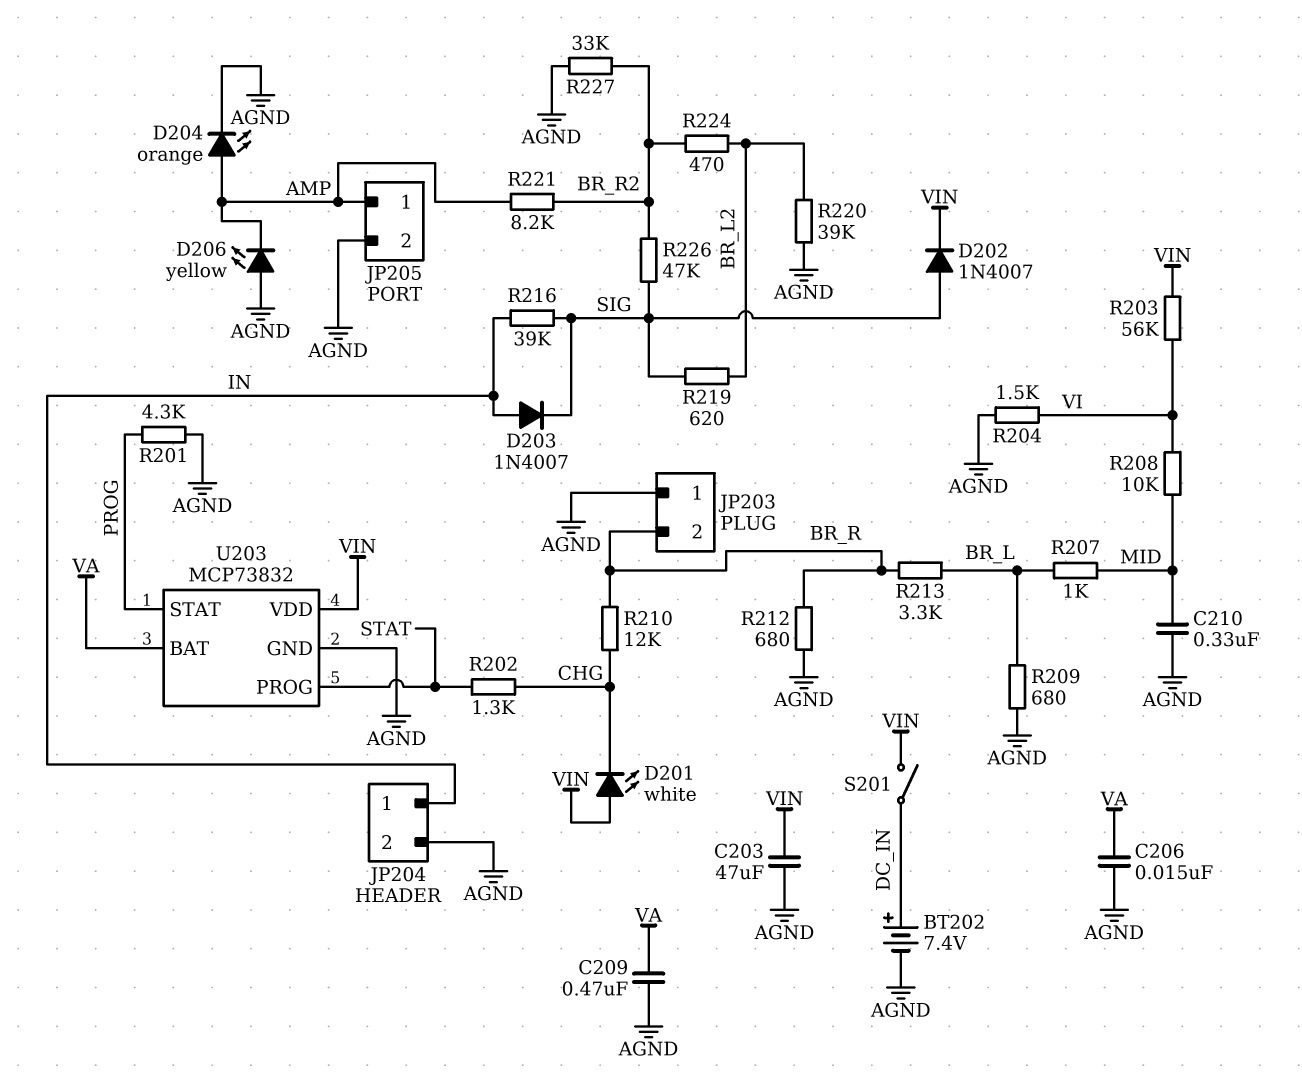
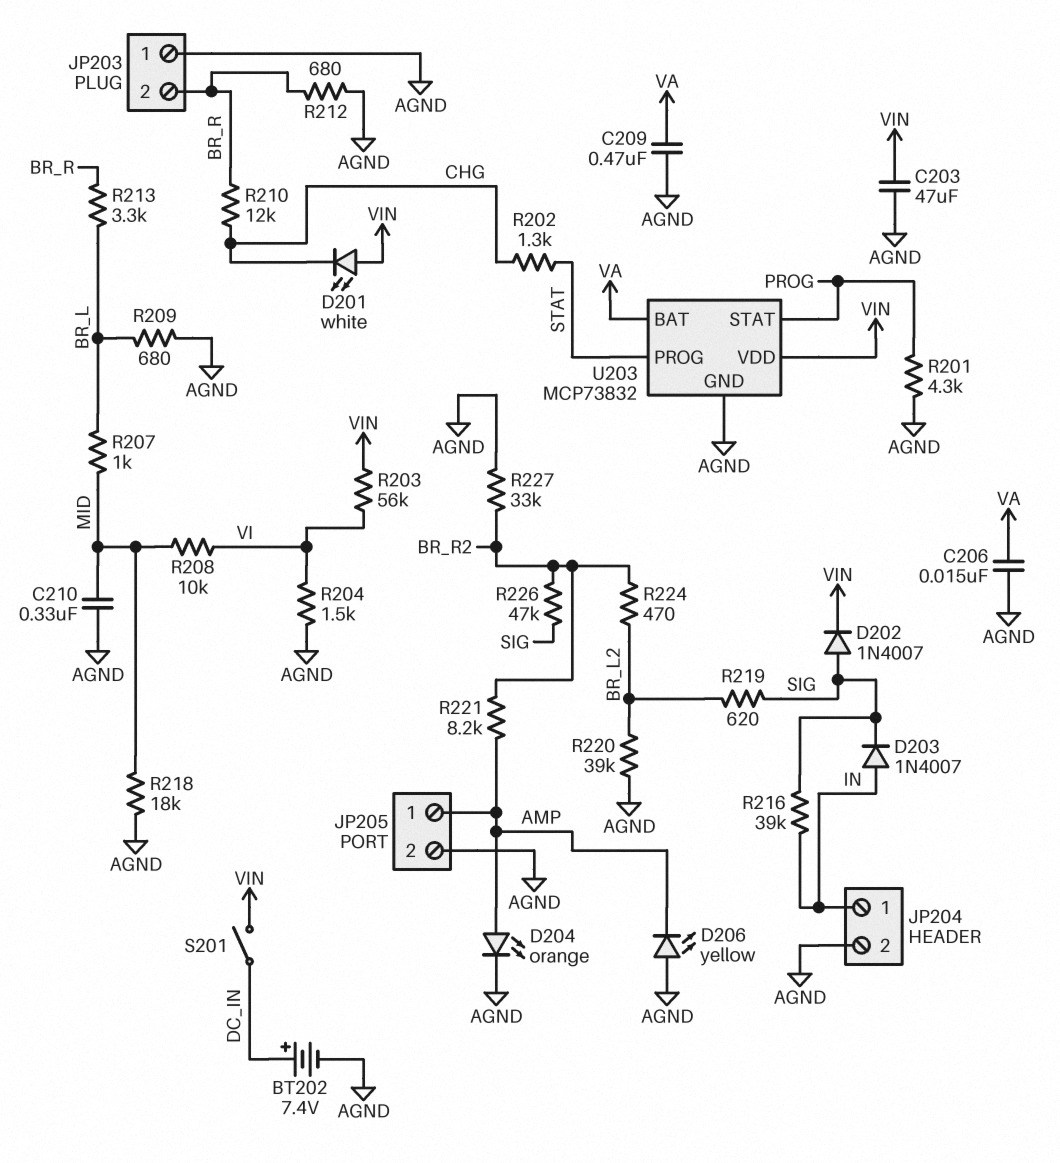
R218: none -> 18k (AGND, MID)

